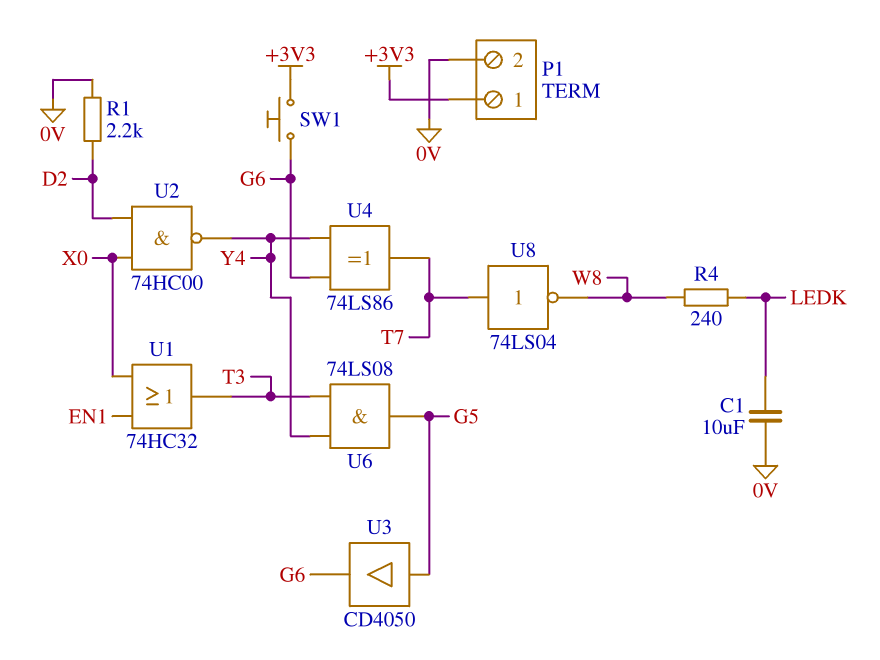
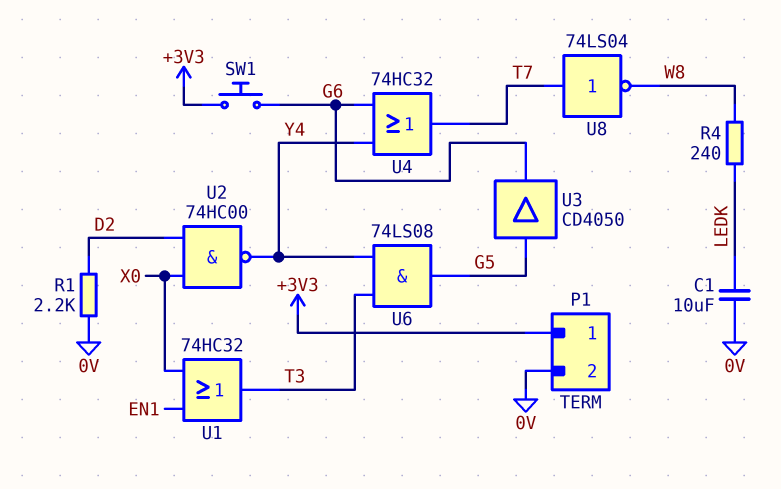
U4: XOR 74LS86 (in G6, in Y4, out T7) -> OR 74HC32 (in G6, in Y4, out T7)

